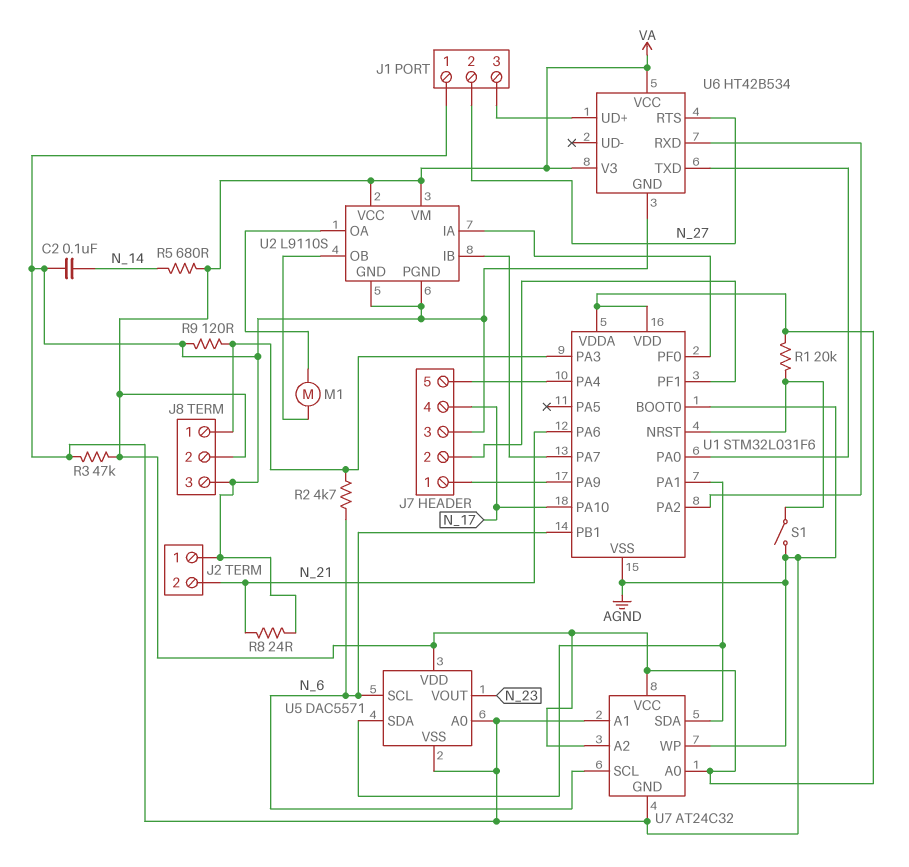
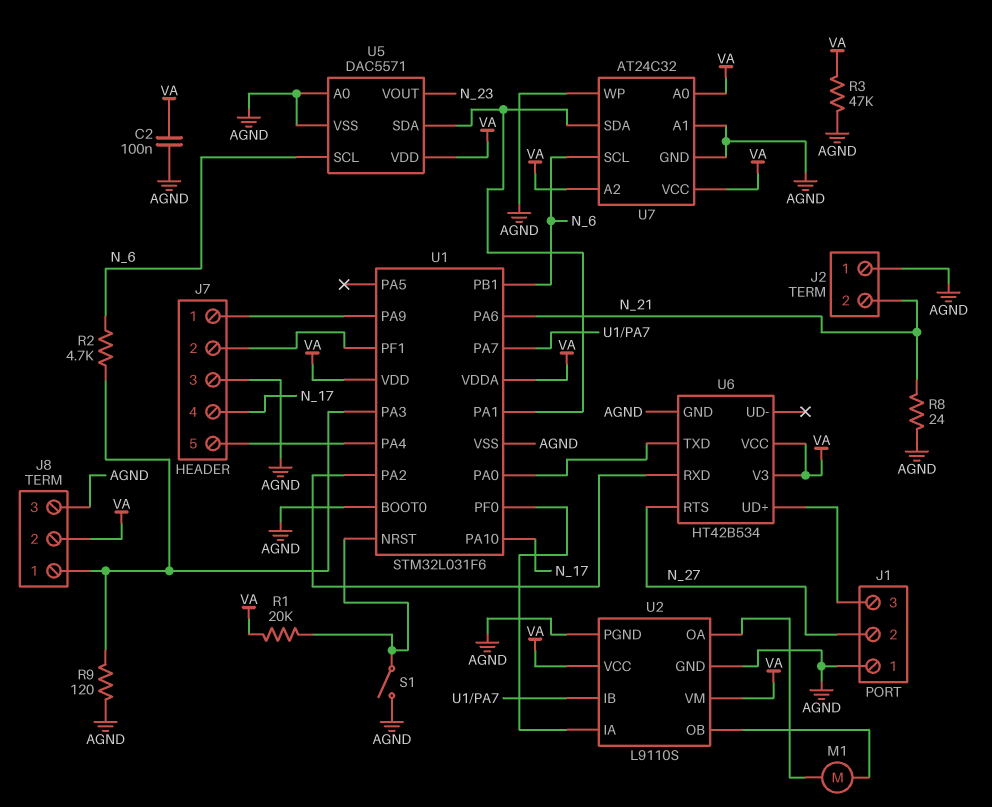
C2: 100nF (AGND, N_14) -> 100nF (AGND, VA)
R5: 680 (N_14, VA) -> none

